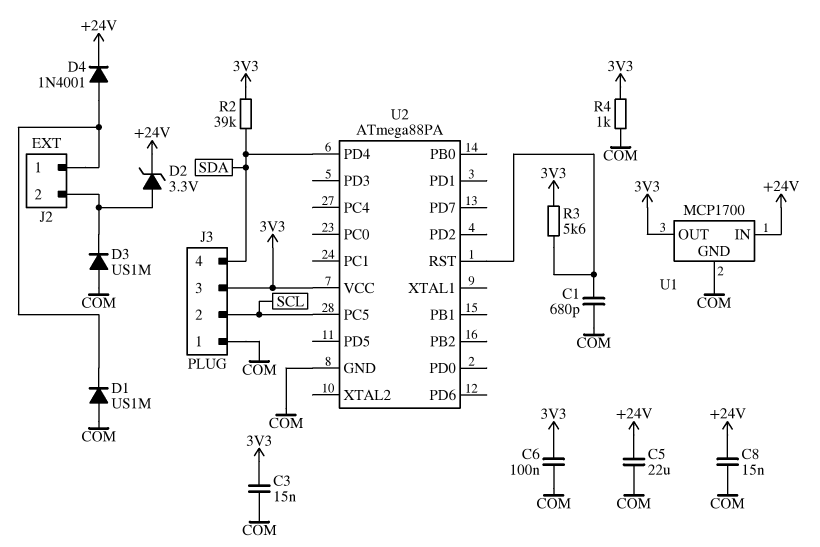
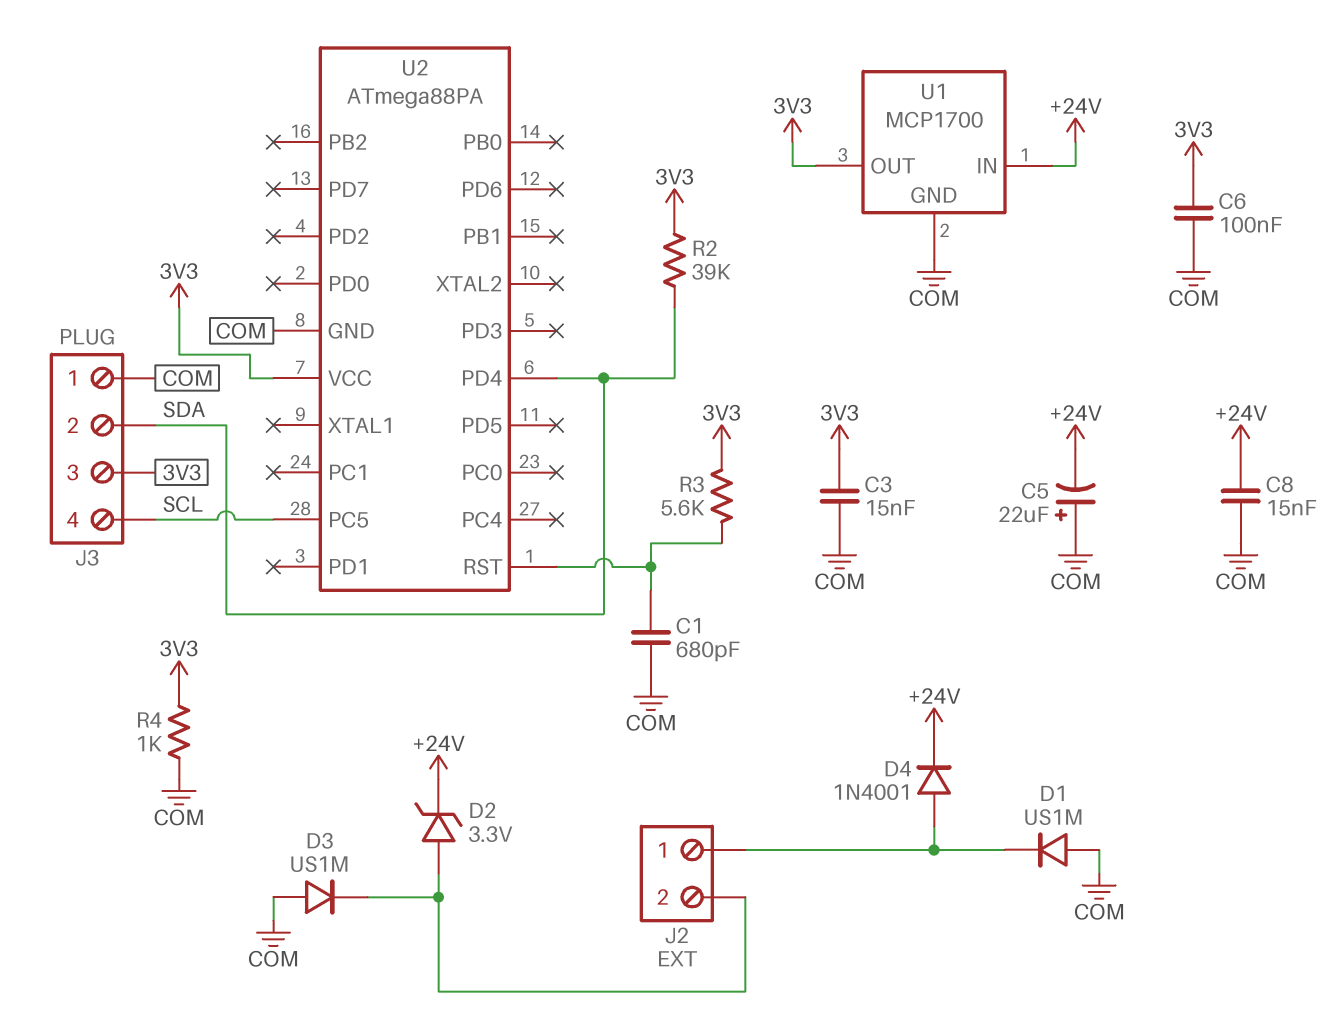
C5: 22uF (+24V, COM) -> 22uF (plus COM, minus +24V)
J3 pin 2: SCL -> SDA
J3 pin 4: SDA -> SCL

